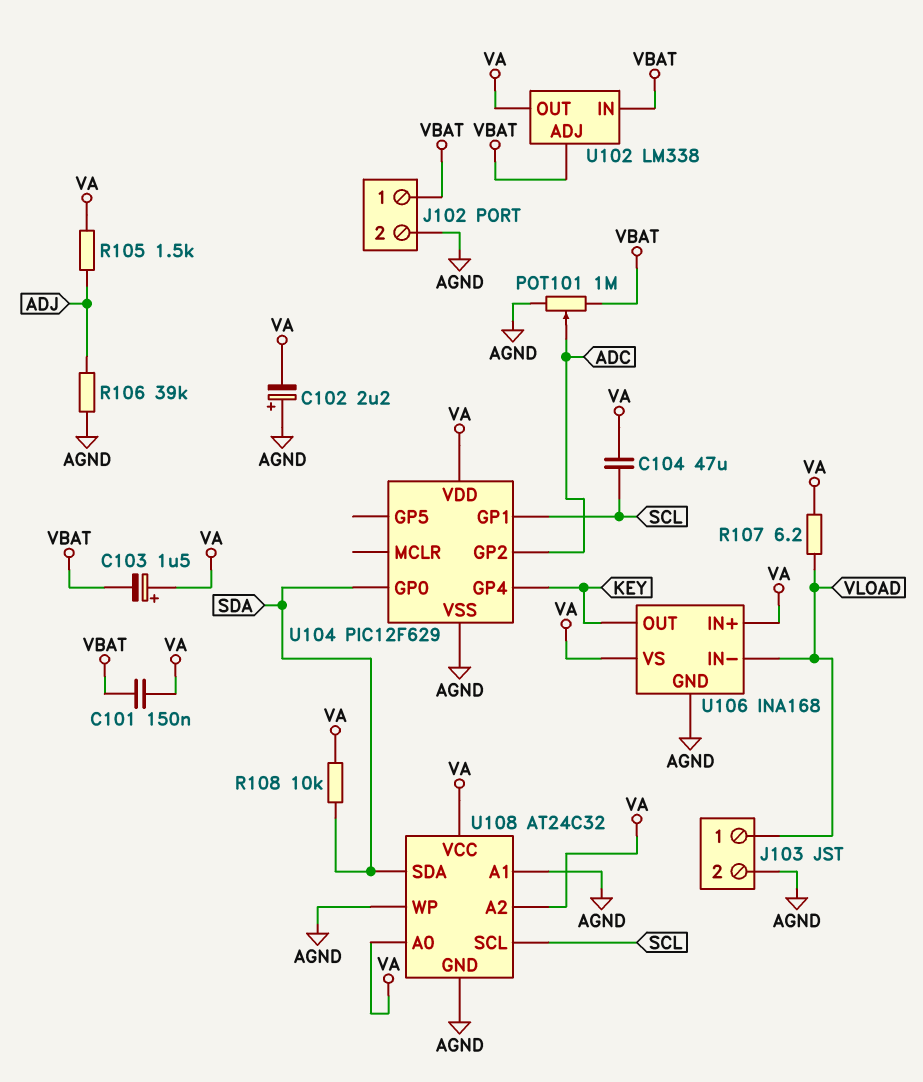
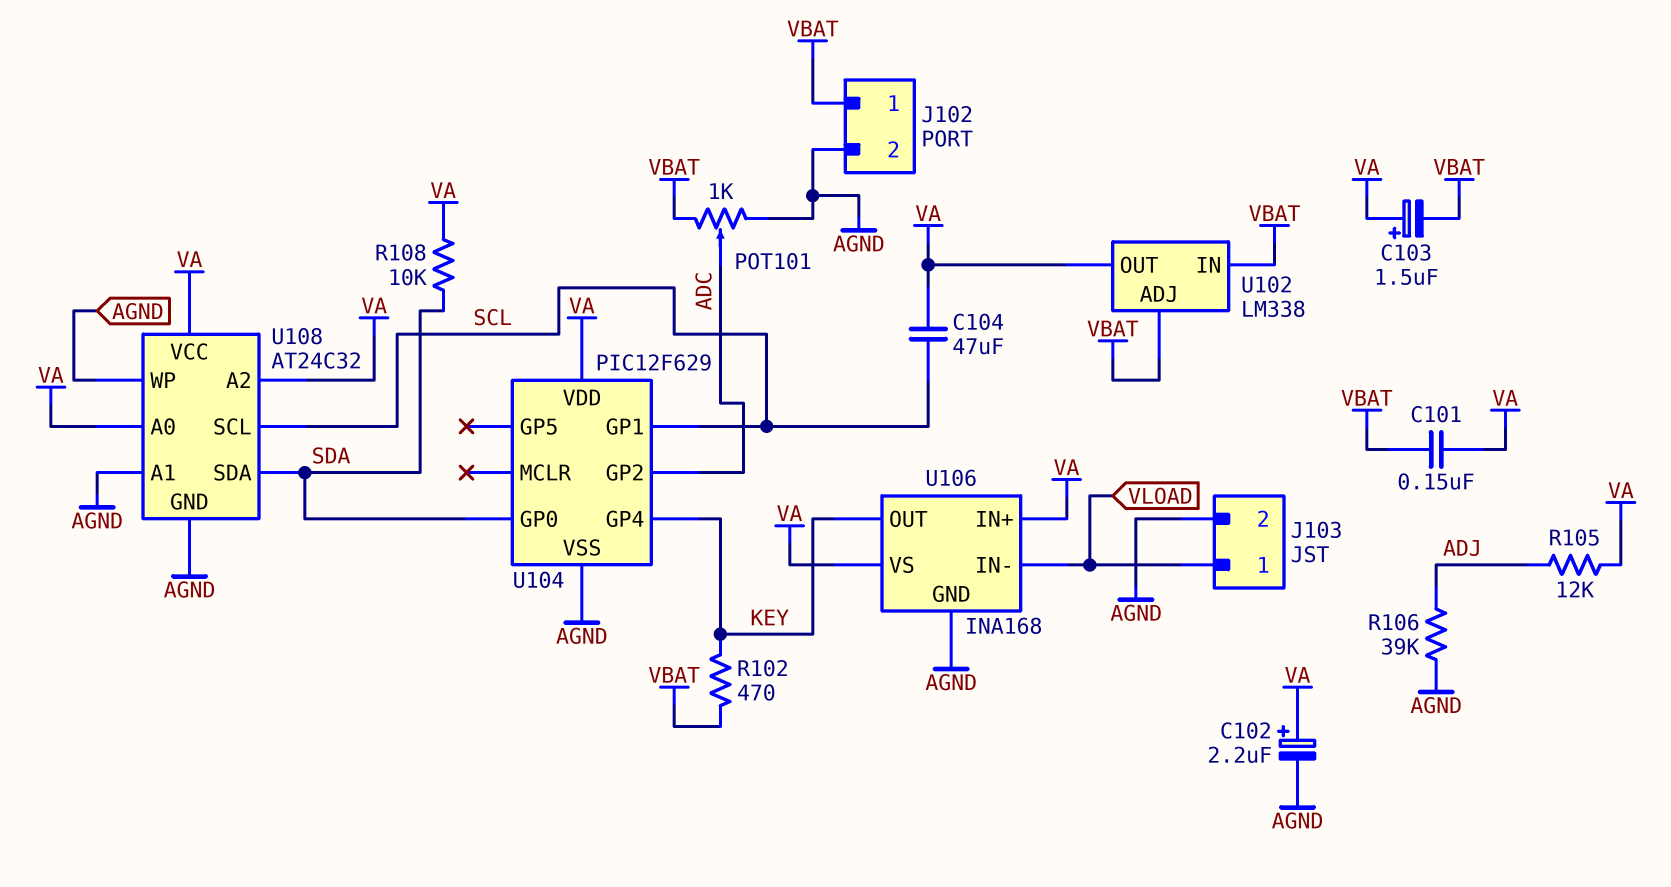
C102: 2.2uF (plus AGND, minus VA) -> 2.2uF (plus VA, minus AGND)
POT101: 1M (AGND, VBAT, wiper ADC) -> 1k (AGND, VBAT, wiper ADC)
R102: none -> 470 (KEY, VBAT)
R105: 1.5k (ADJ, VA) -> 12k (ADJ, VA)
R107: 6.2 (VA, VLOAD) -> none

